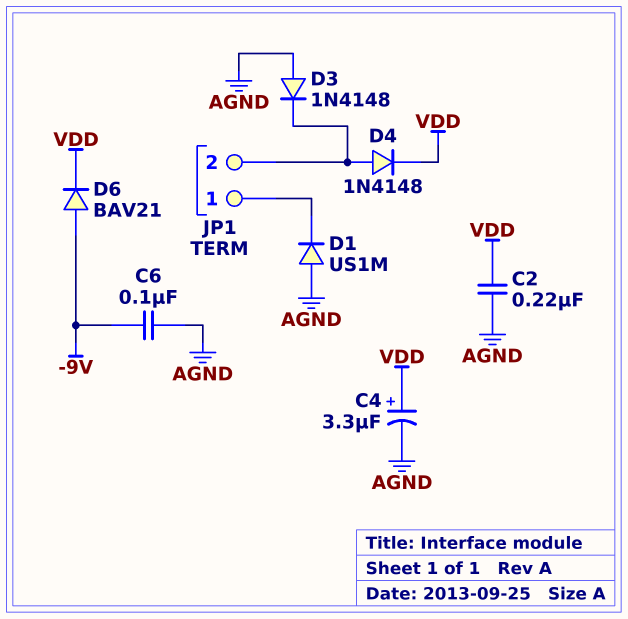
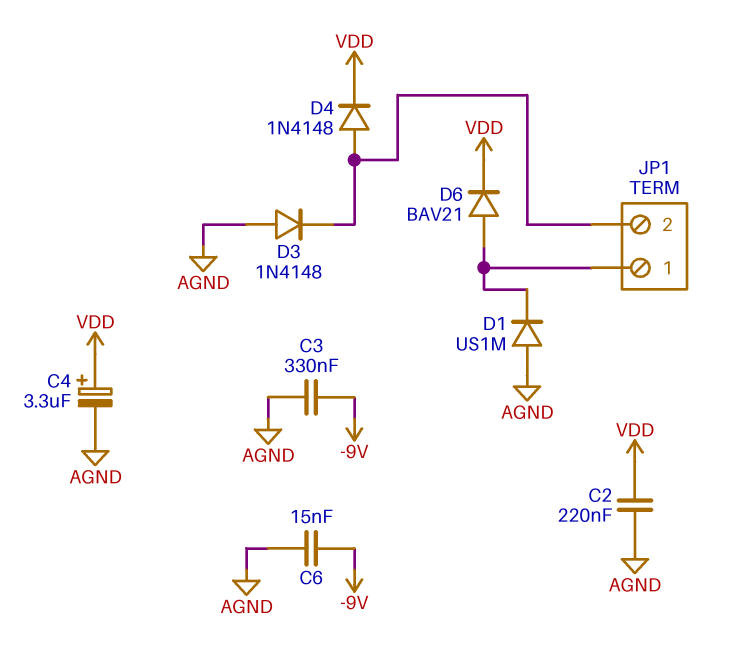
C3: none -> 330nF (-9V, AGND)
C6: 100nF (-9V, AGND) -> 15nF (-9V, AGND)
D6: diode BAV21 (A -9V, K VDD) -> diode BAV21 (A JP1/1, K VDD)

